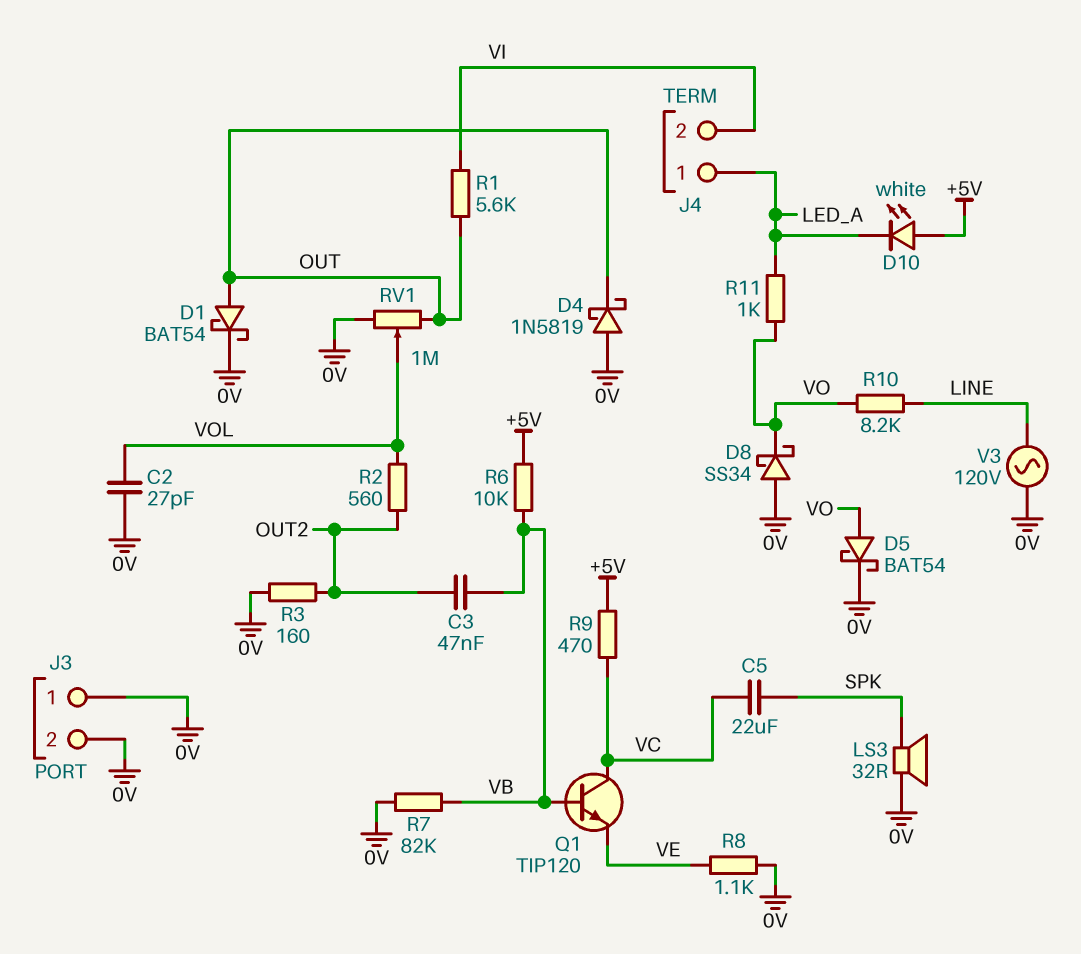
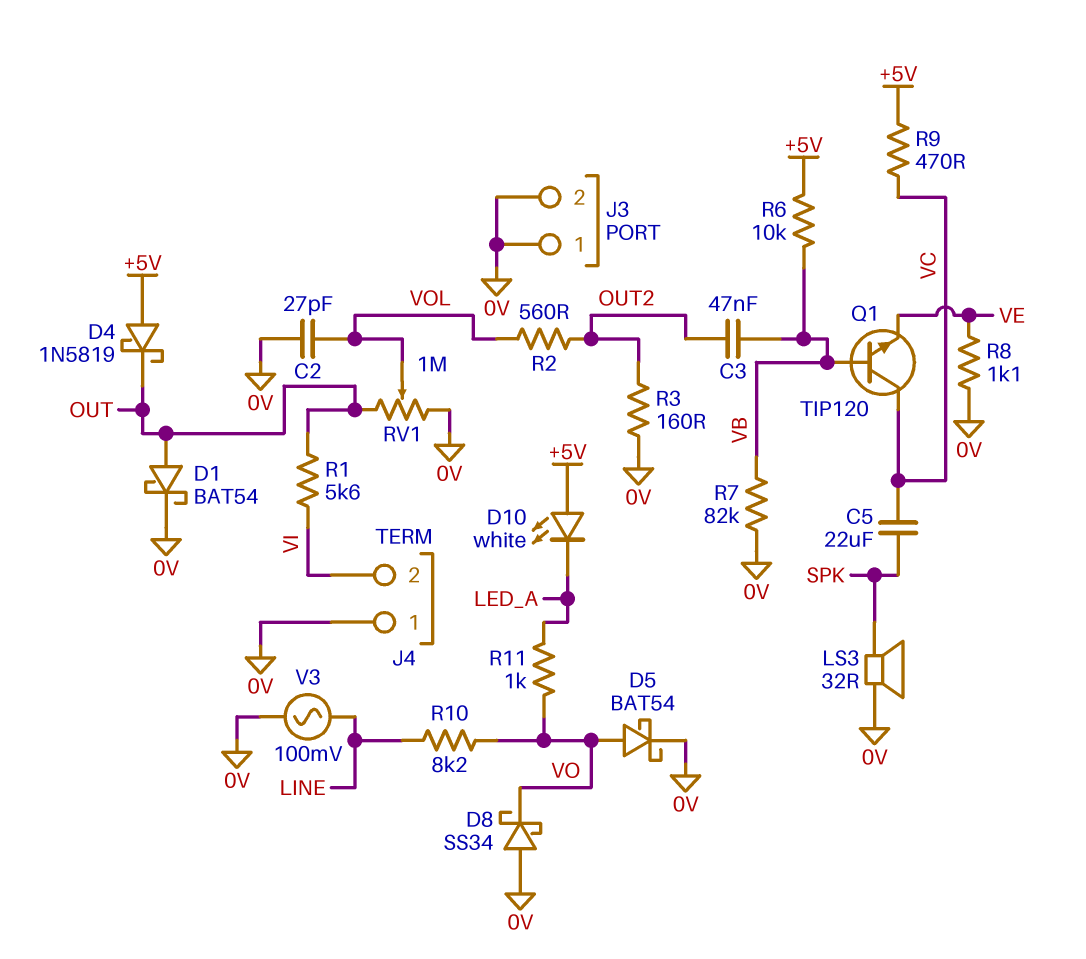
D4: schottky 1N5819 (A 0V, K OUT) -> schottky 1N5819 (A +5V, K OUT)
J4 pin 1: LED_A -> 0V
V3: AC 120V (0V, LINE) -> AC 100mV (0V, LINE)

